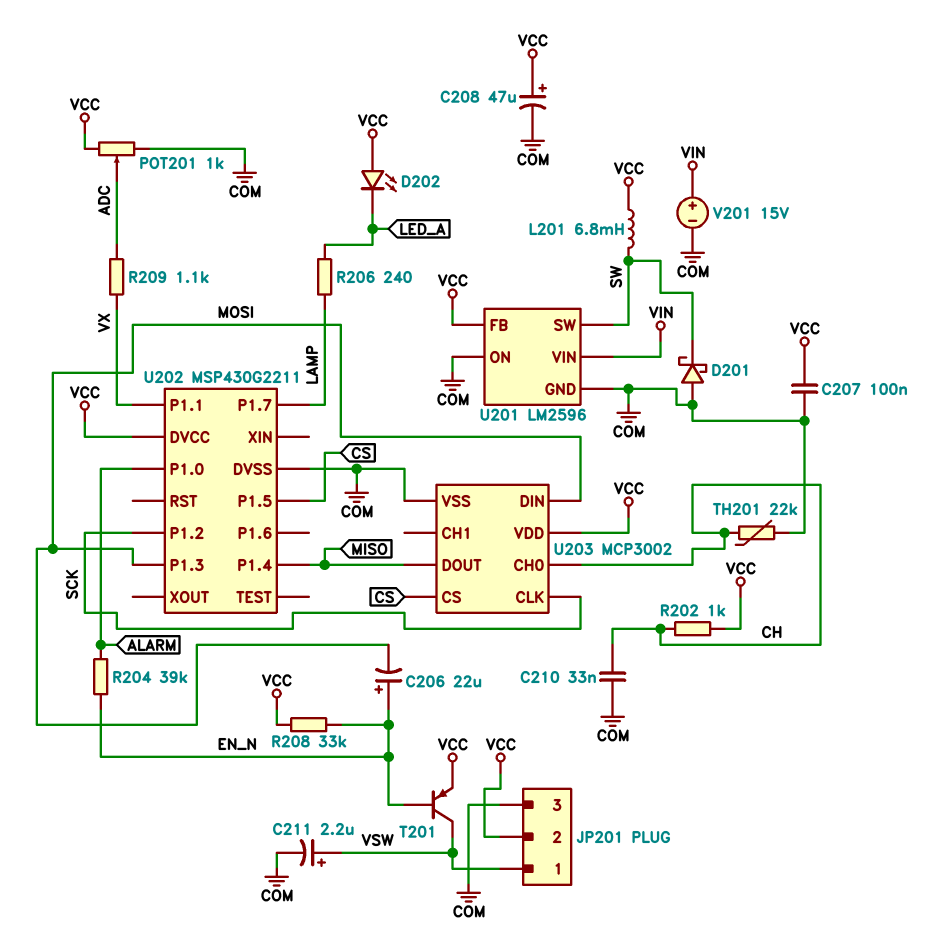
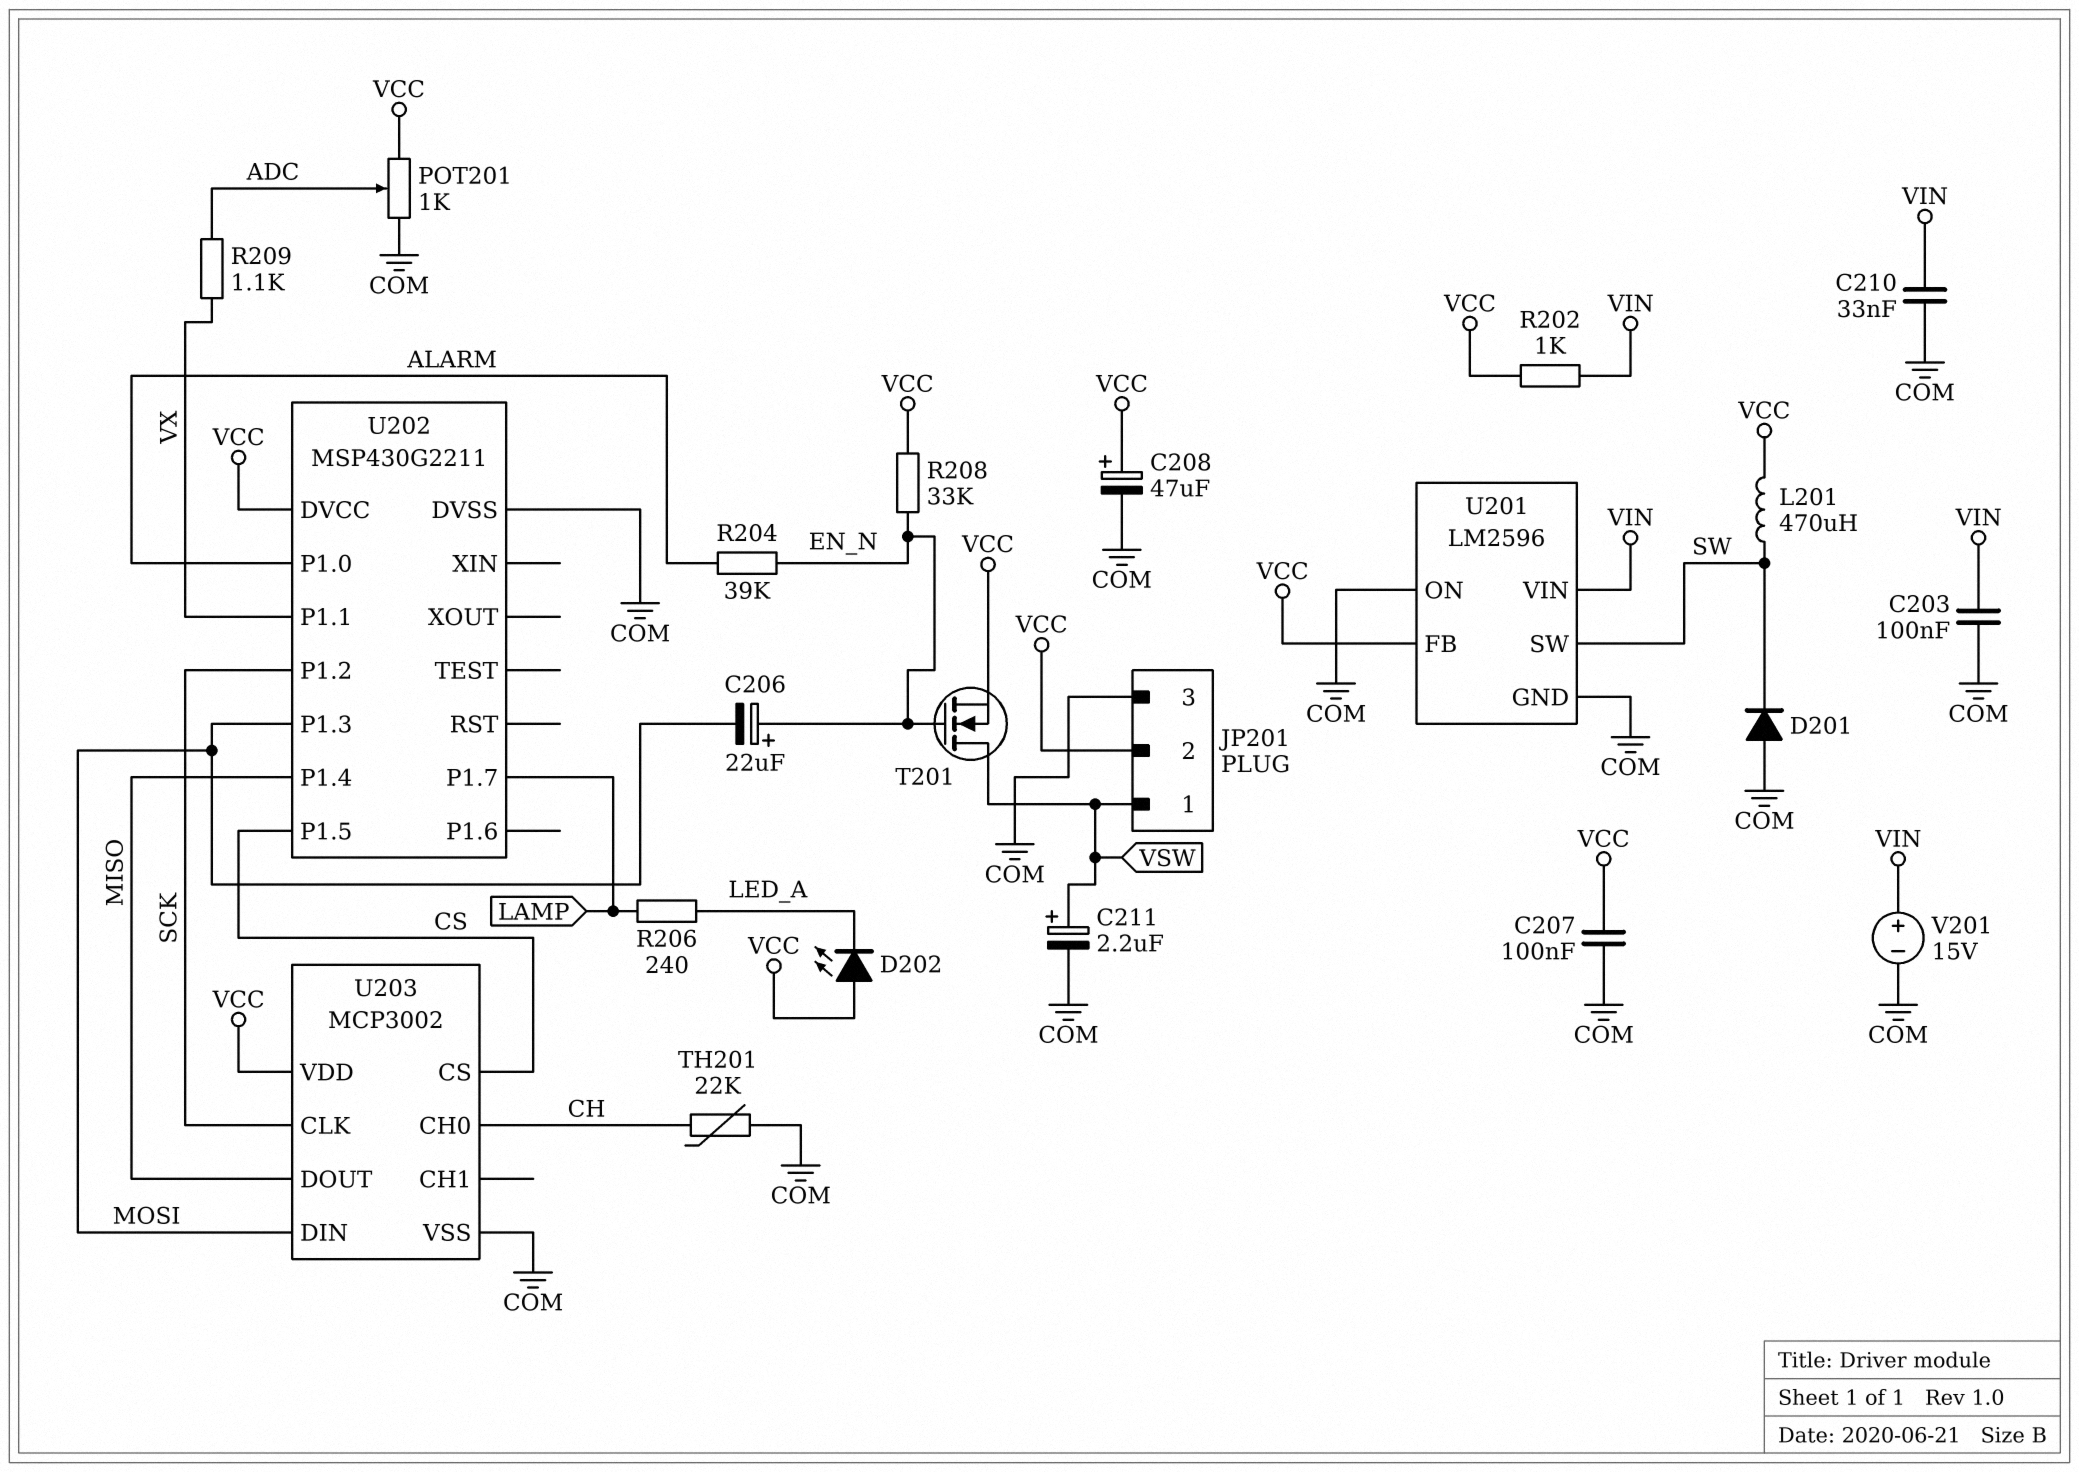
C203: none -> 100nF (COM, VIN)
C210: 33nF (CH, COM) -> 33nF (COM, VIN)
D201: schottky (A COM, K SW) -> diode (A COM, K SW)
L201: 6.8mH (SW, VCC) -> 470uH (SW, VCC)
R202: 1k (CH, VCC) -> 1k (VCC, VIN)
T201: PNP (B EN_N, C VSW, E VCC) -> NMOS (G EN_N, D VSW, S VCC)

